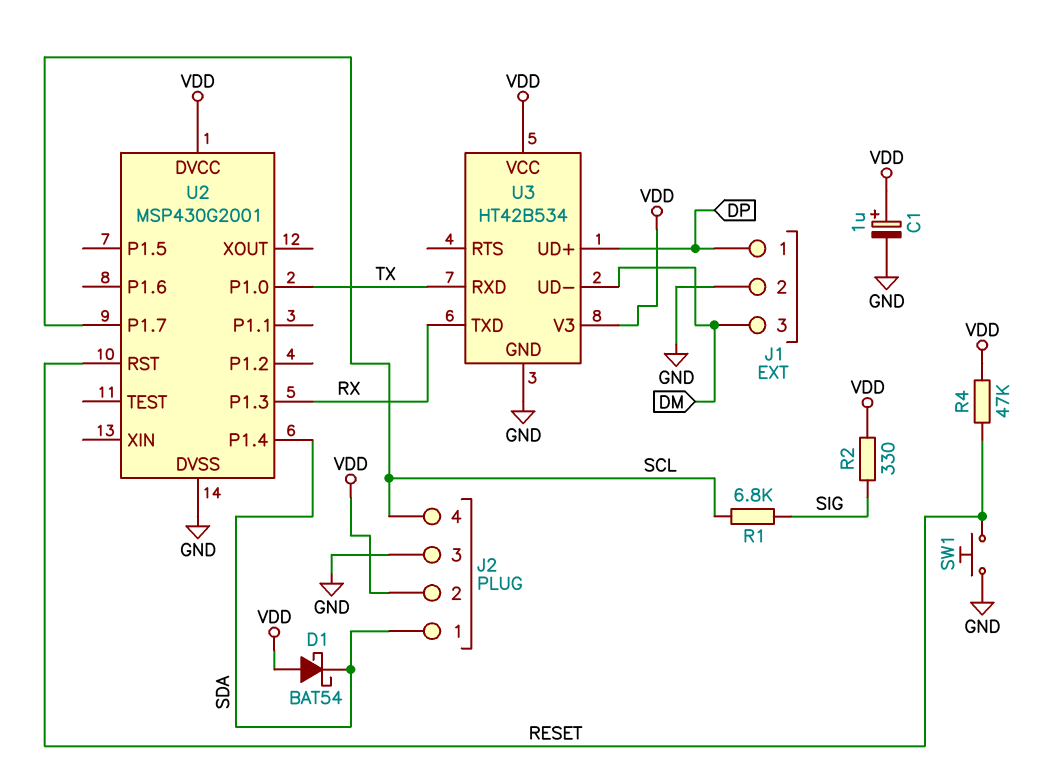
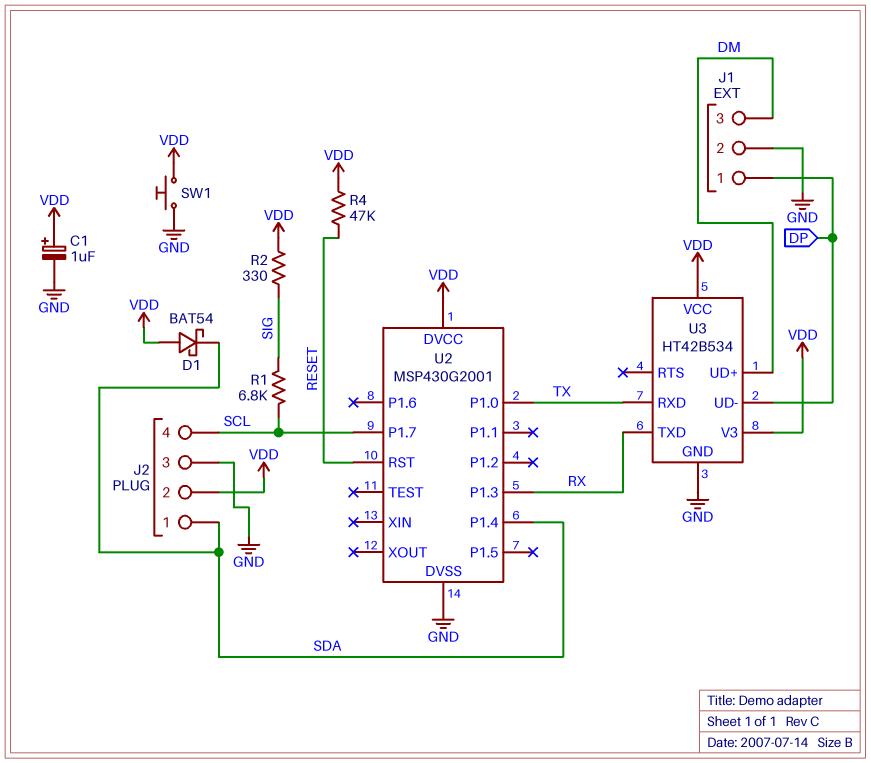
SW1: button (GND, RESET) -> button (GND, VDD)
U3 pin UD+: DP -> DM
U3 pin UD-: DM -> DP

